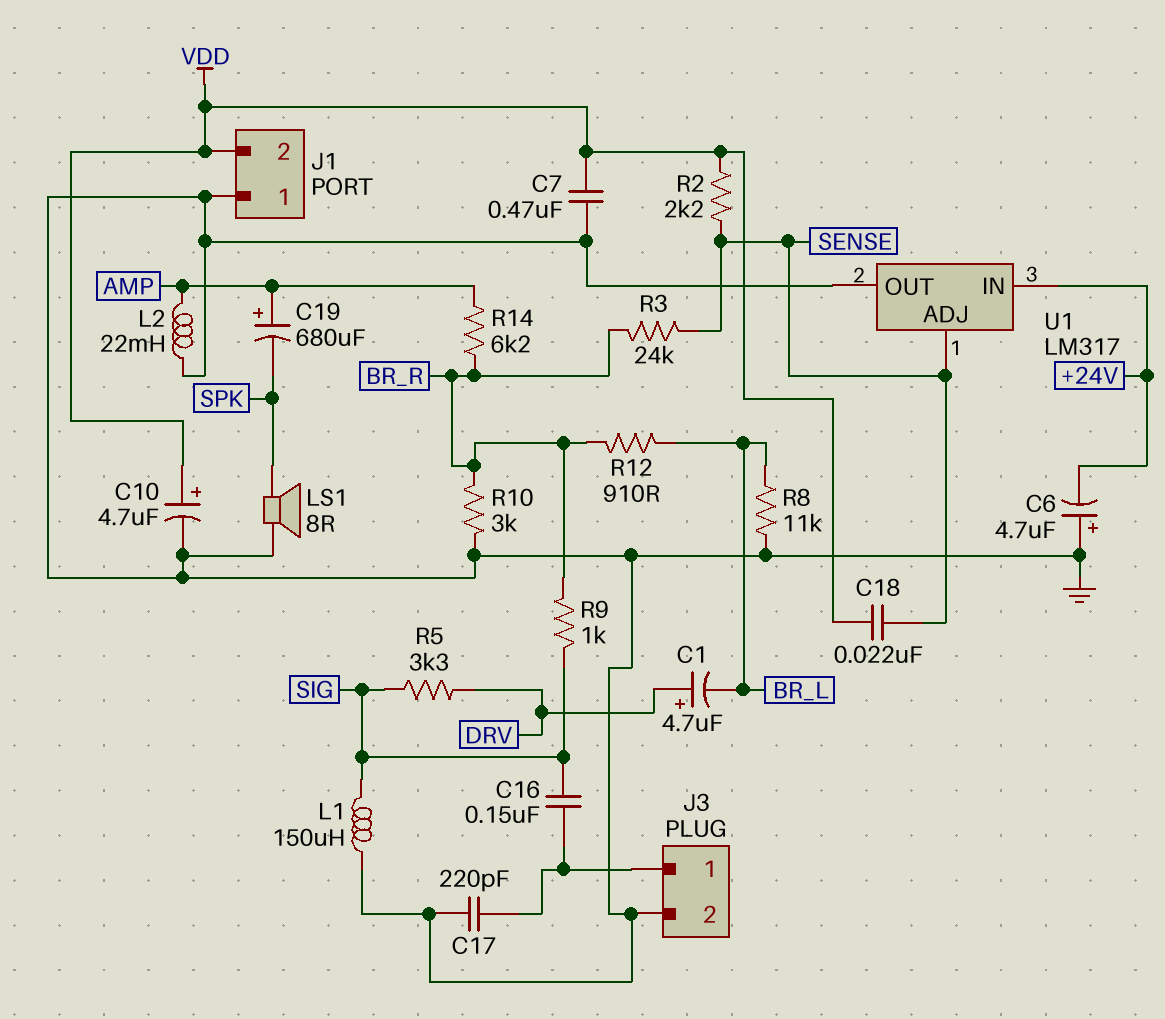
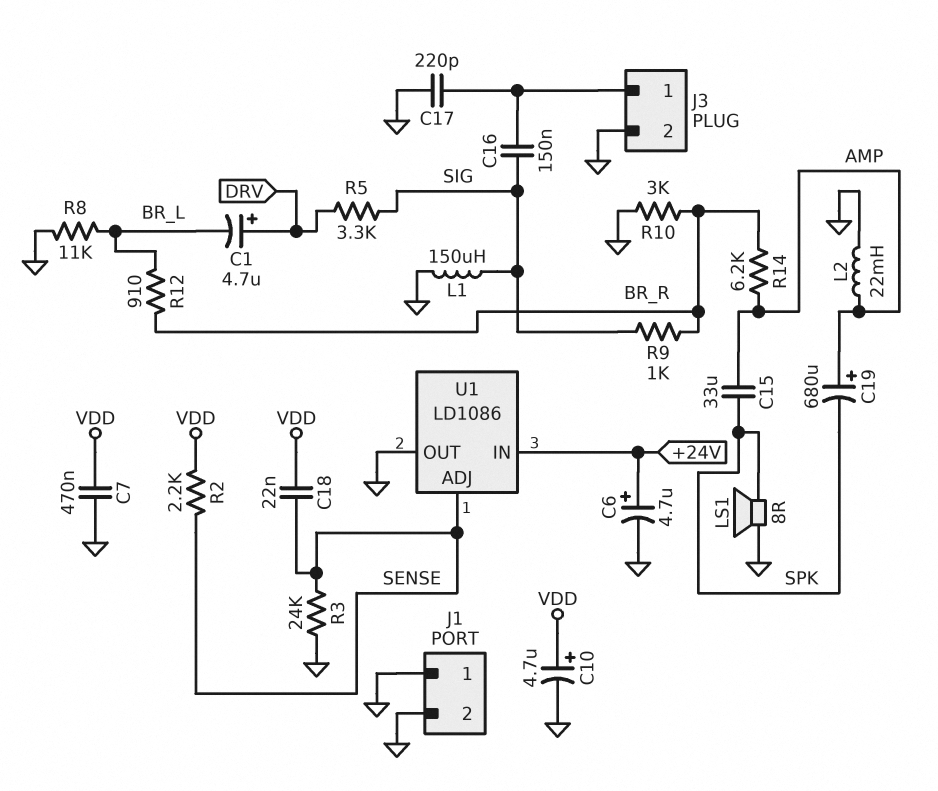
C6: 4.7uF (plus GND, minus +24V) -> 4.7uF (plus +24V, minus GND)
C15: none -> 33uF (AMP, SPK)
J1 pin 2: VDD -> GND
R3: 24k (BR_R, SENSE) -> 24k (GND, SENSE)
U1: LM317 -> LD1086

